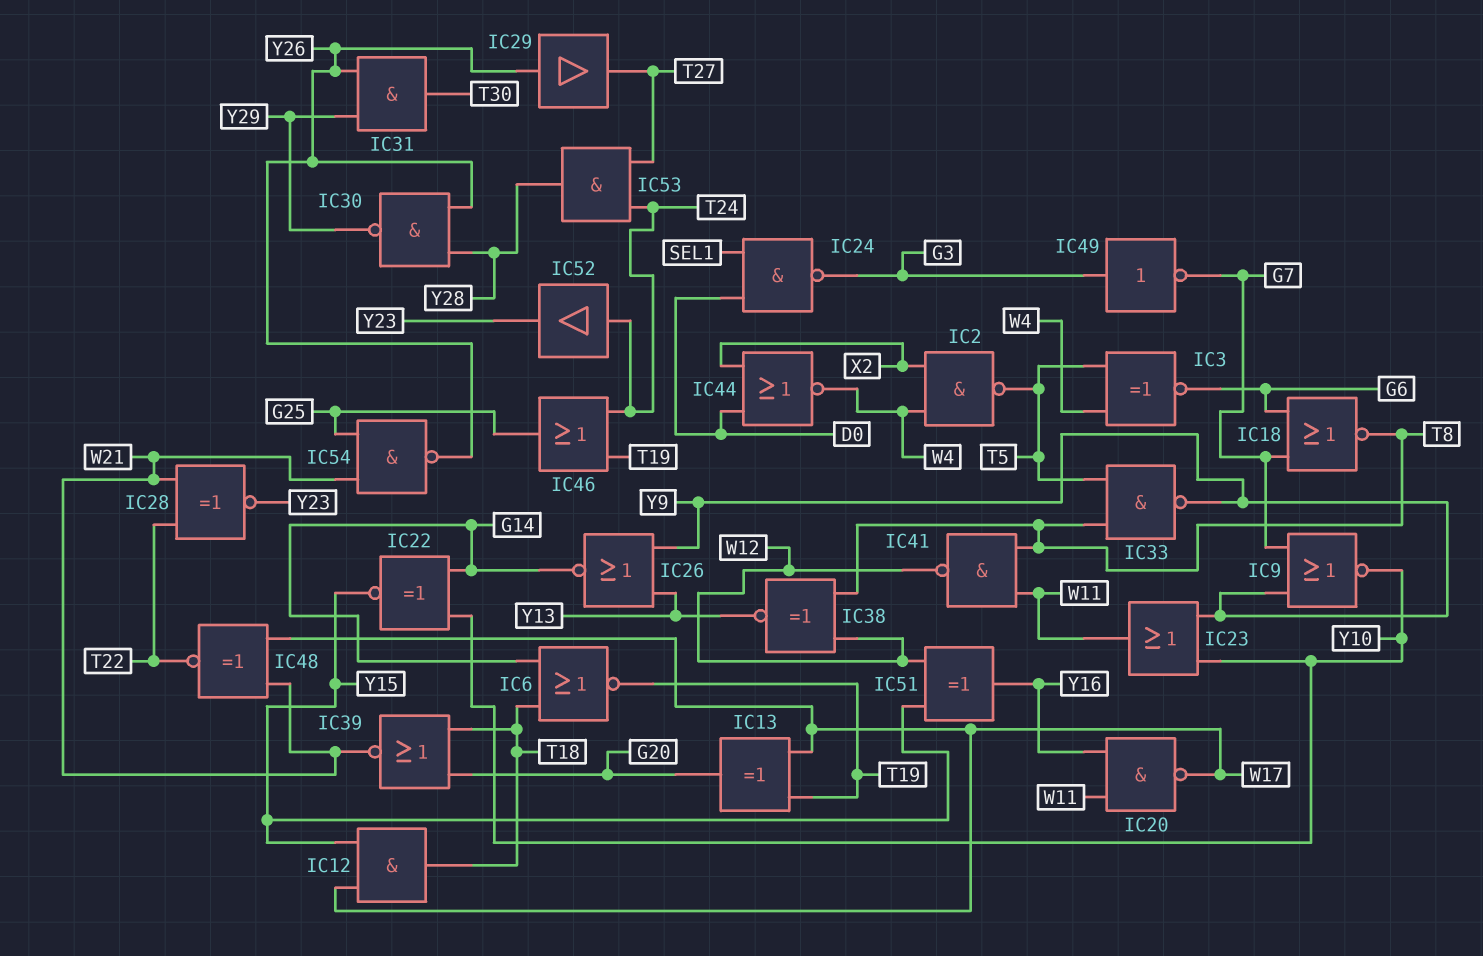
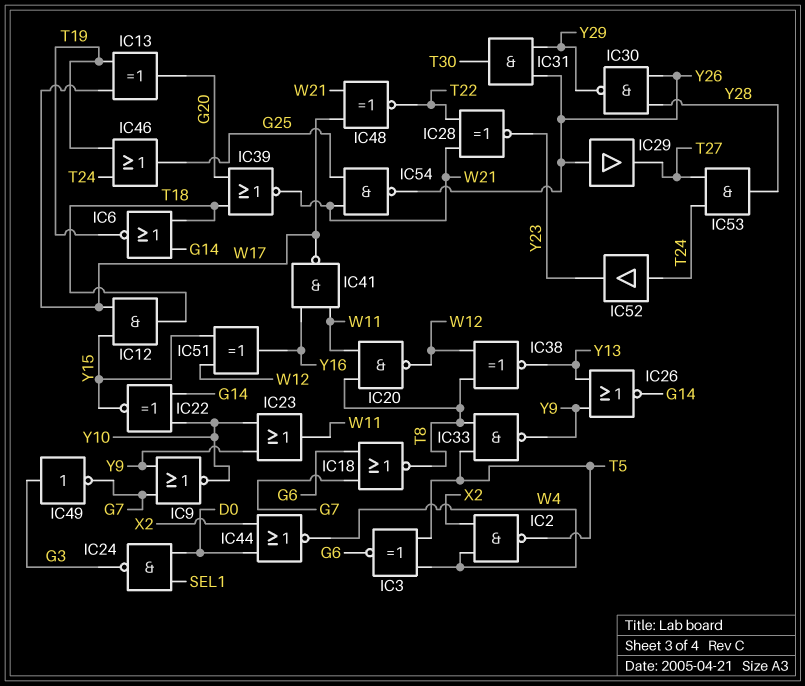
IC20: NAND (in W11, in Y16, out W17) -> NAND (in T8, in W11, out W12)
IC41: NAND (in T8, in W11, out W12) -> NAND (in W11, in Y16, out W17)

